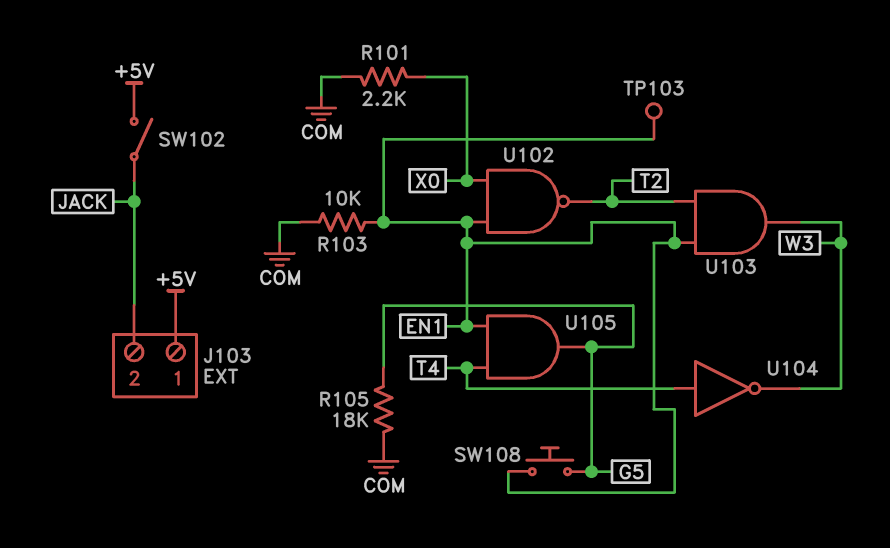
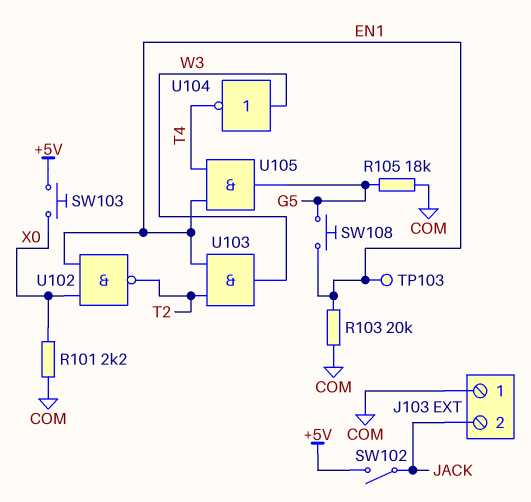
J103 pin 1: +5V -> COM
R103: 10k (COM, EN1) -> 20k (COM, EN1)
SW103: none -> button (+5V, X0)
U104: NOT (in T4, out W3) -> NOT (in W3, out T4)

